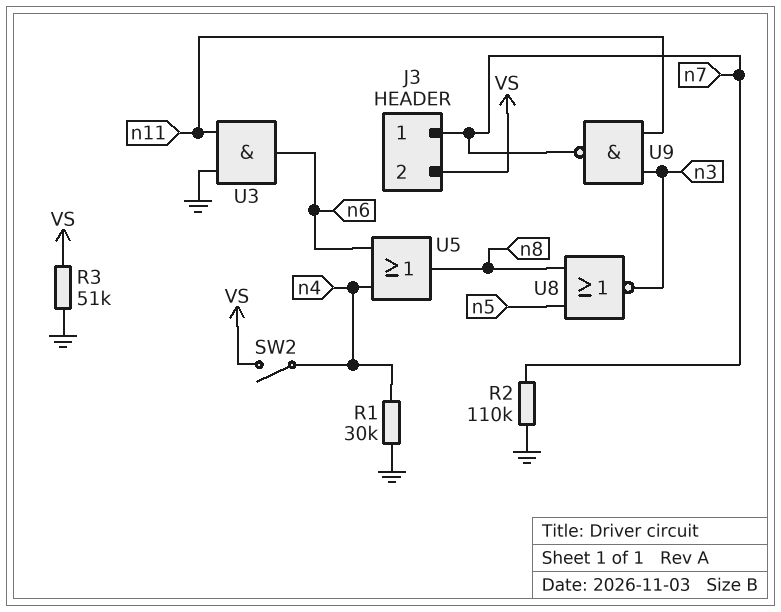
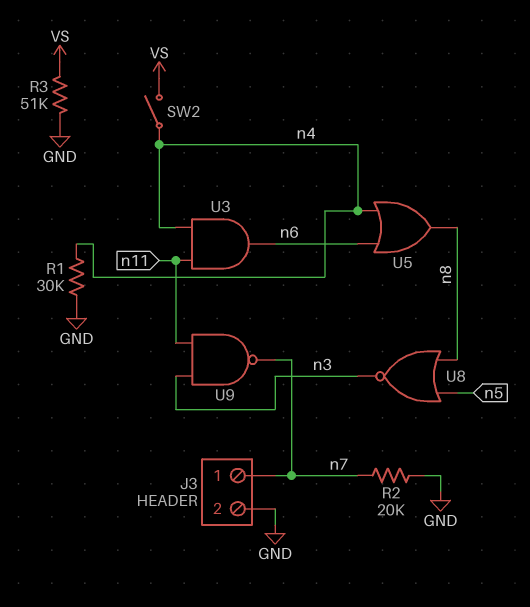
J3 pin 2: VS -> GND
R2: 110k (GND, n7) -> 20k (GND, n7)
U3: AND (in GND, in n11, out n6) -> AND (in n4, in n11, out n6)

